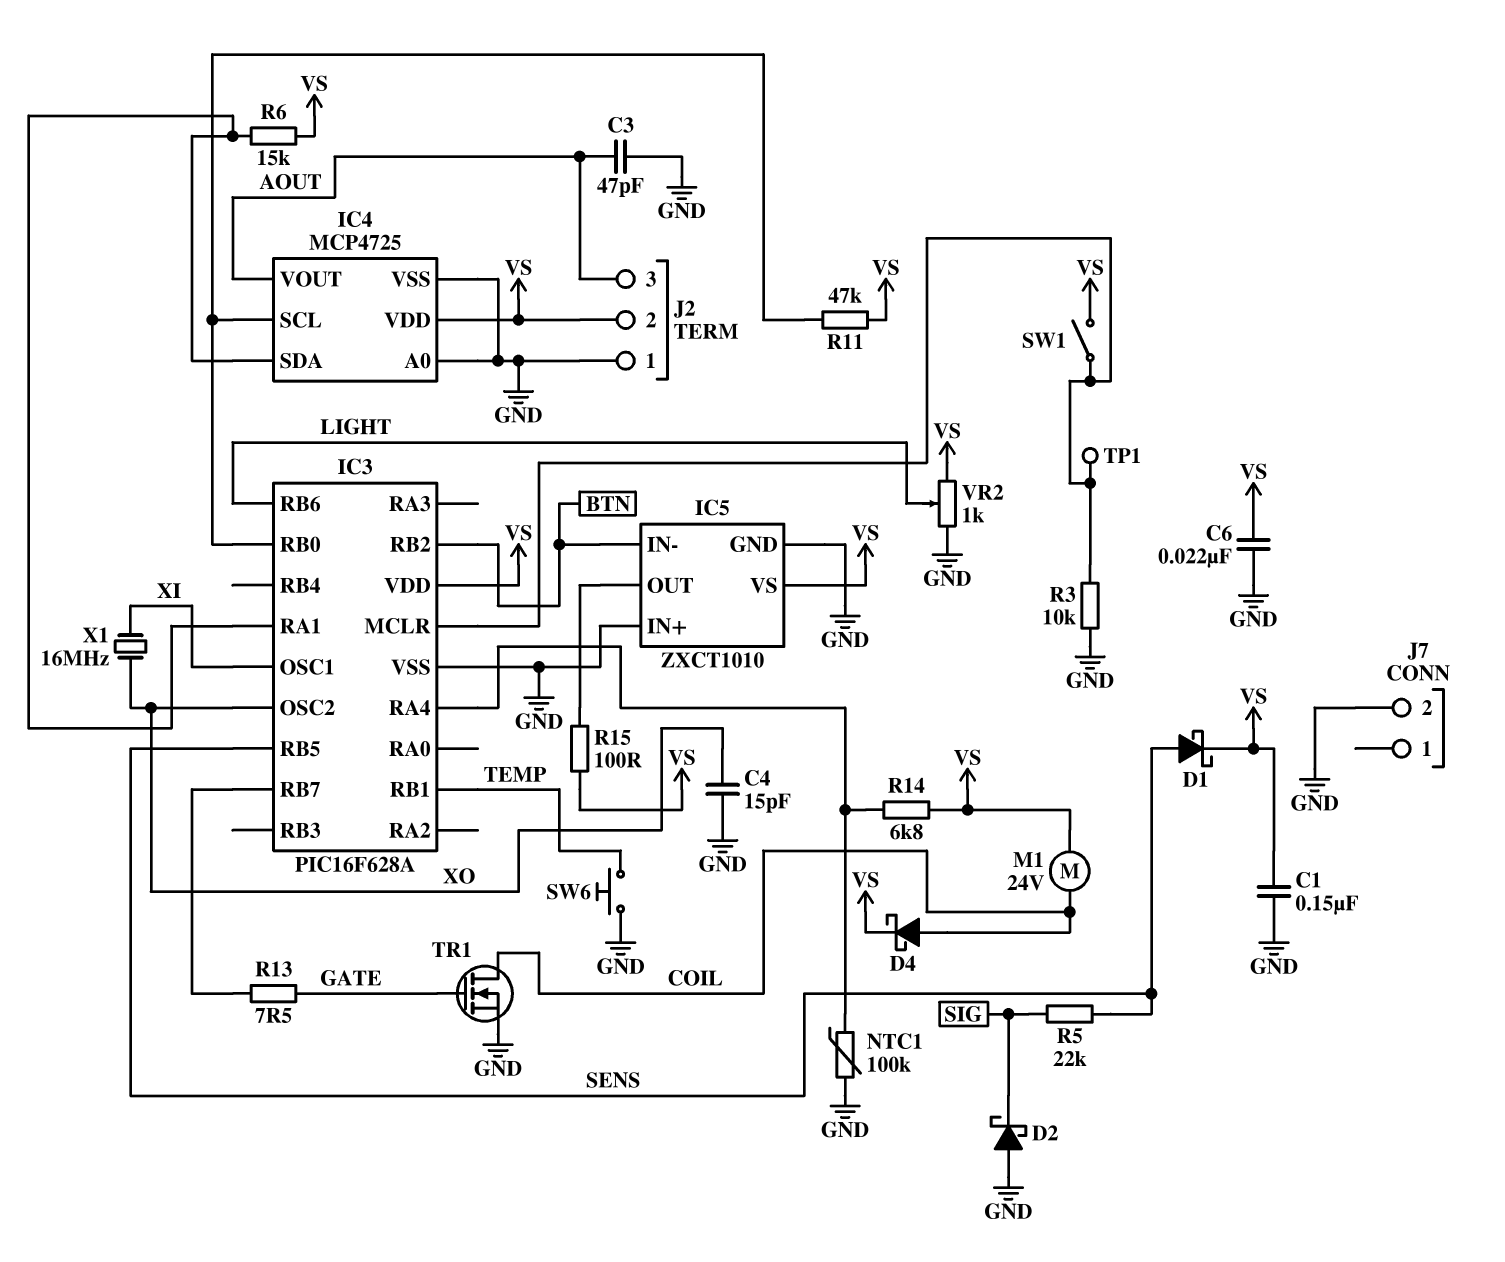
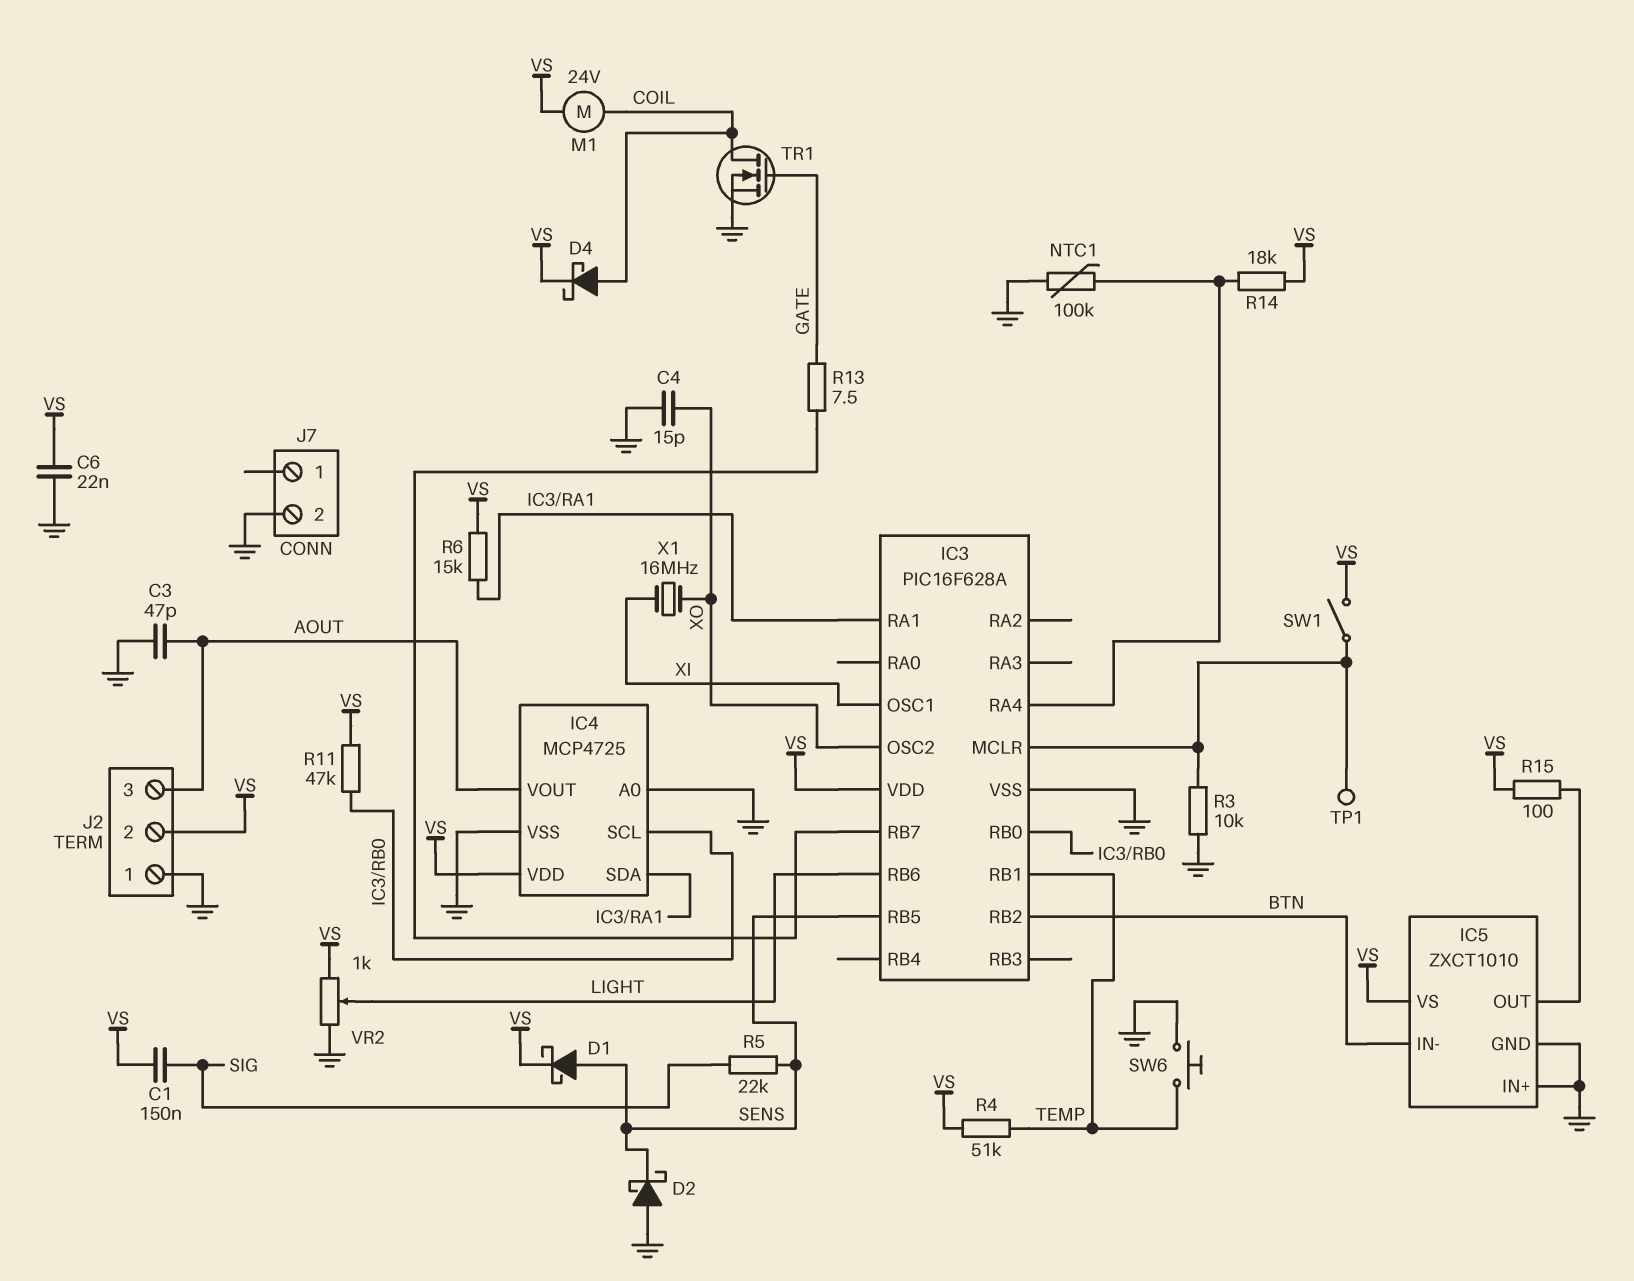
C1: 150nF (GND, VS) -> 150nF (SIG, VS)
D2: schottky (A GND, K SIG) -> schottky (A GND, K SENS)
R4: none -> 51k (TEMP, VS)
R14: 6.8k (IC3/RA4, VS) -> 18k (IC3/RA4, VS)

